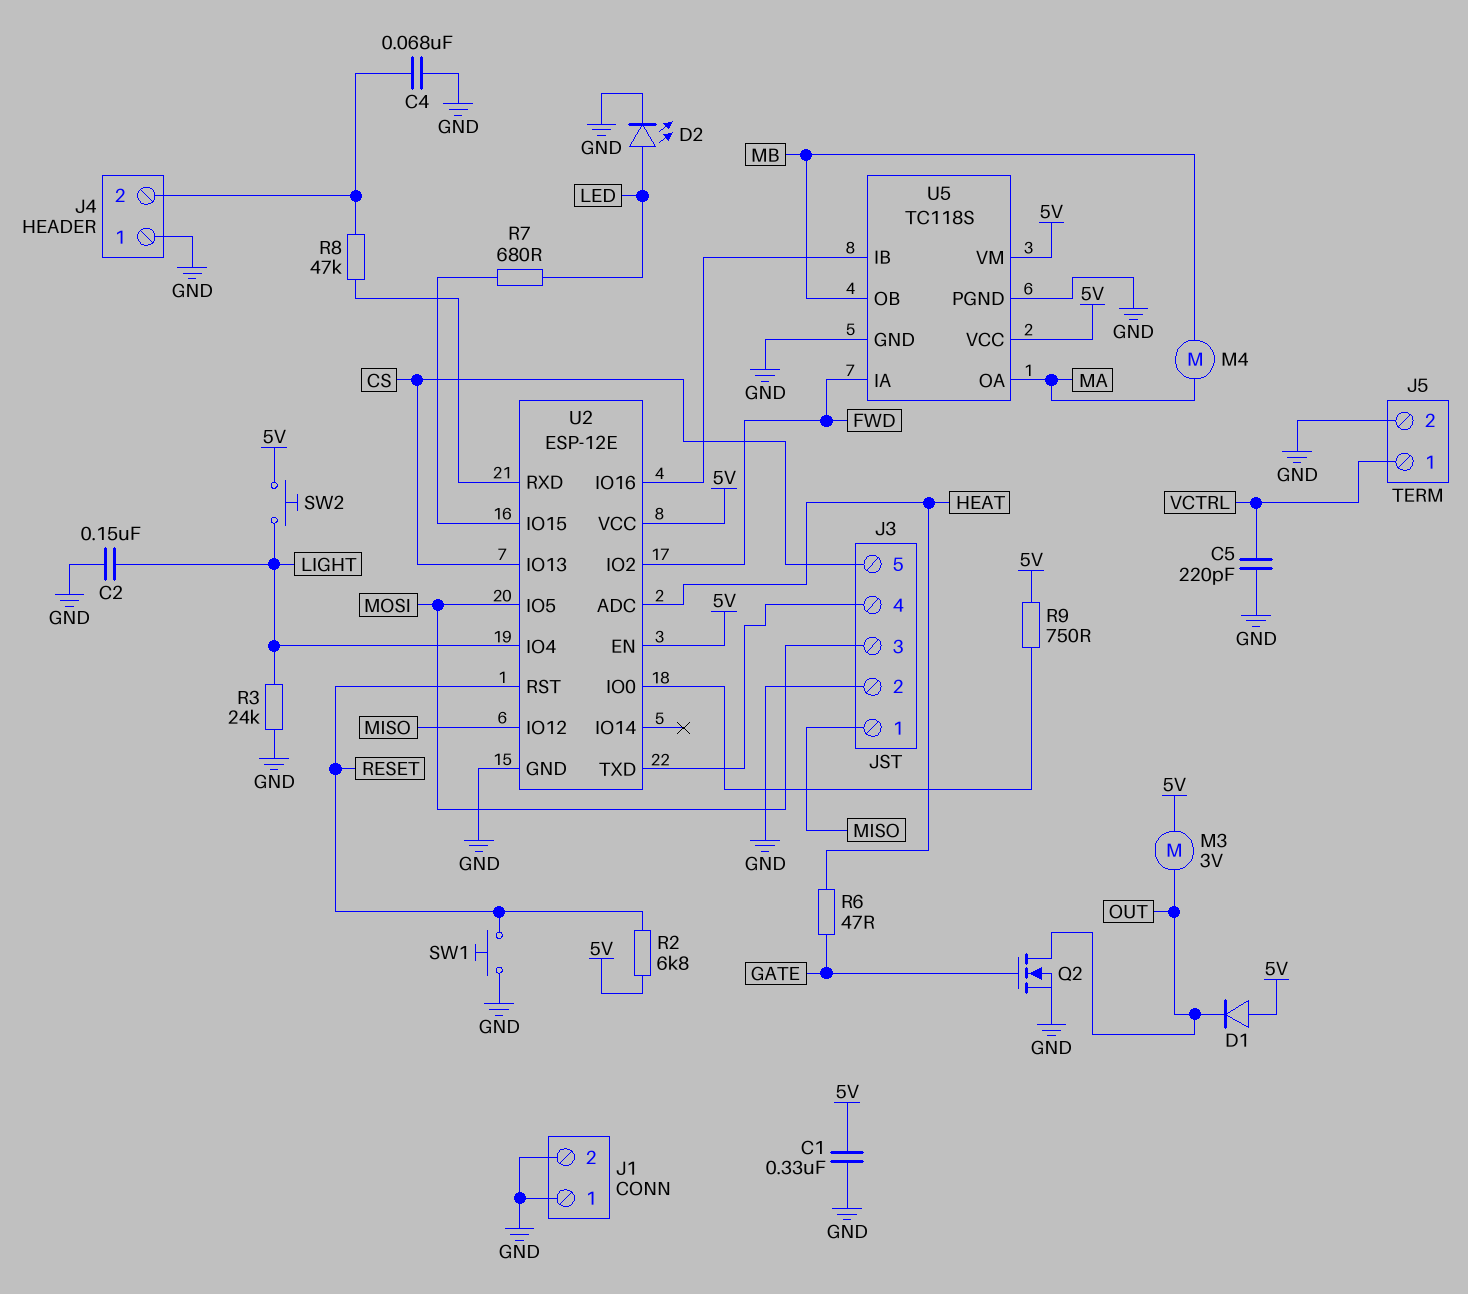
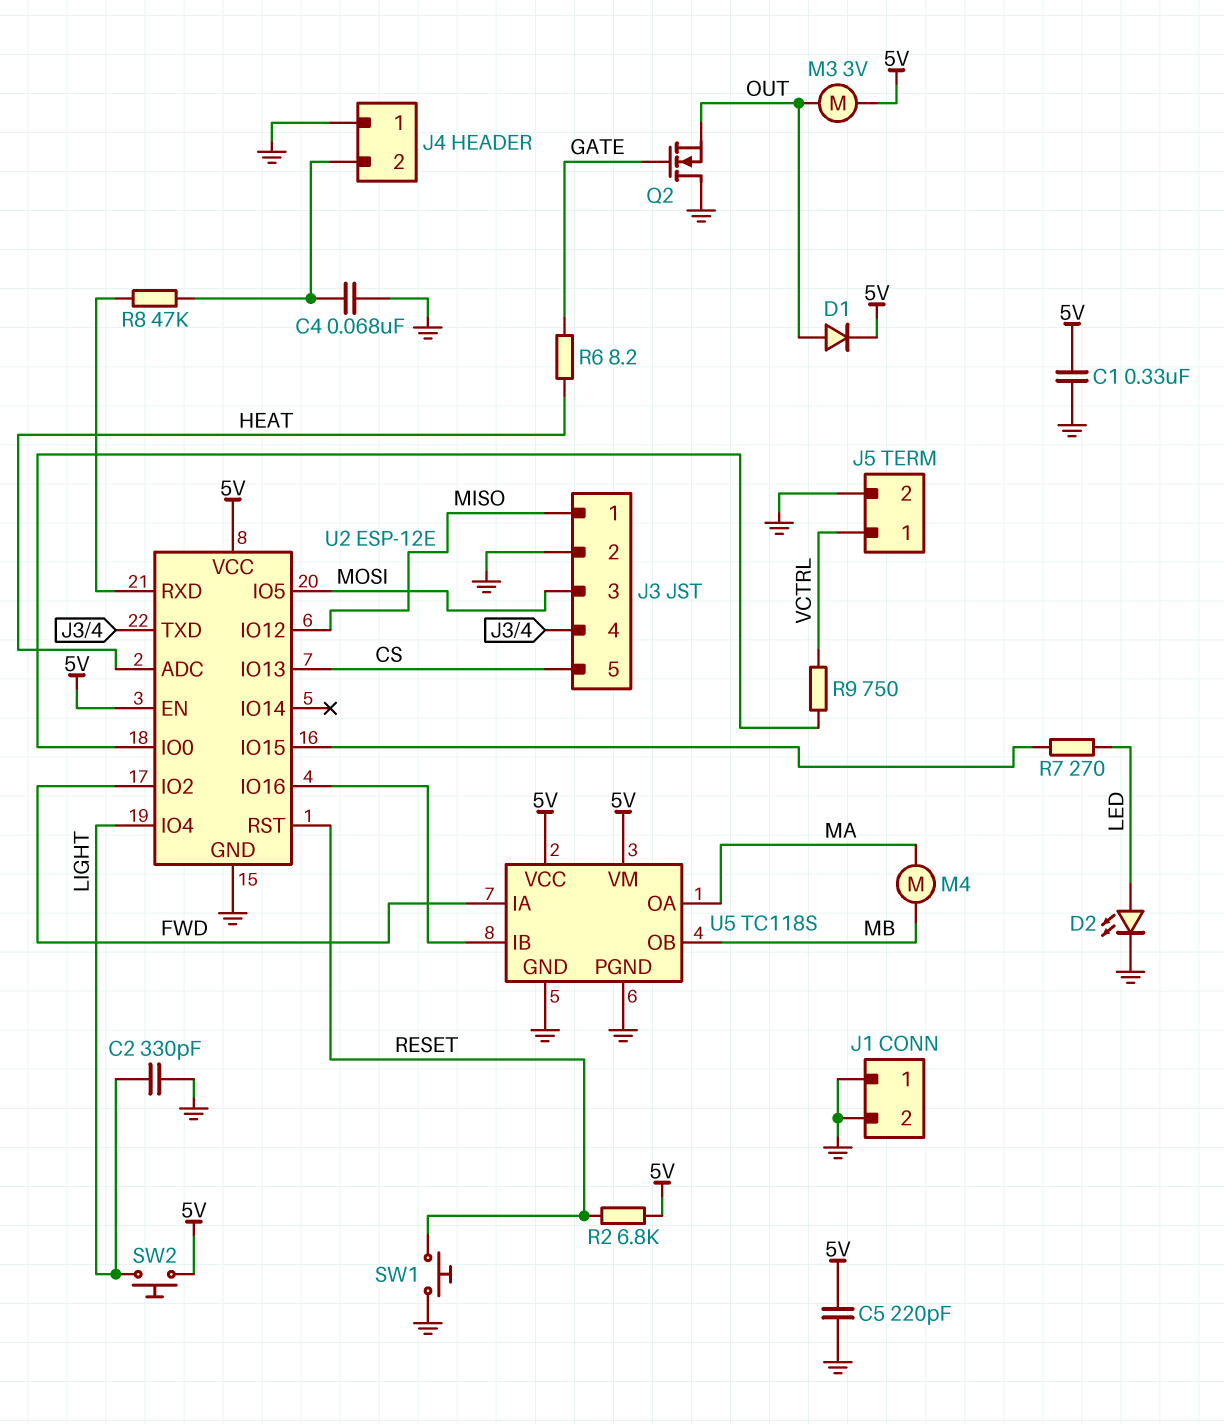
C2: 150nF (GND, LIGHT) -> 330pF (GND, LIGHT)
C5: 220pF (GND, VCTRL) -> 220pF (5V, GND)
D1: diode (A 5V, K OUT) -> diode (A OUT, K 5V)
Q2: NMOS (G GATE, D OUT, S GND) -> NMOS (G GATE, D GND, S OUT)
R3: 24k (GND, LIGHT) -> none
R6: 47 (GATE, HEAT) -> 8.2 (GATE, HEAT)
R7: 680 (LED, U2/IO15) -> 270 (LED, U2/IO15)
R9: 750 (5V, U2/IO0) -> 750 (U2/IO0, VCTRL)

